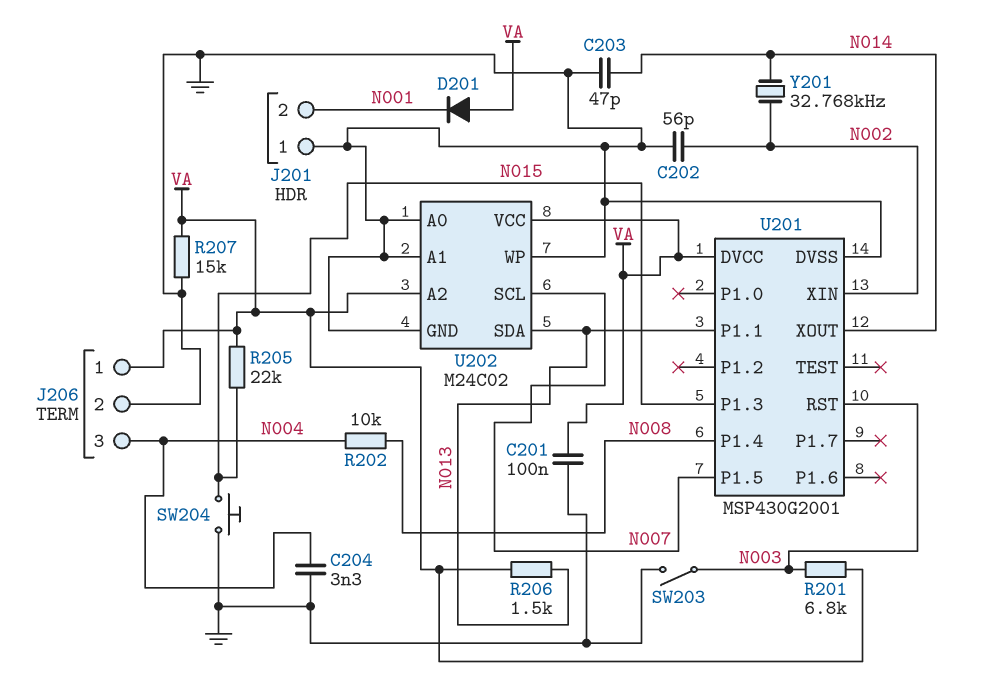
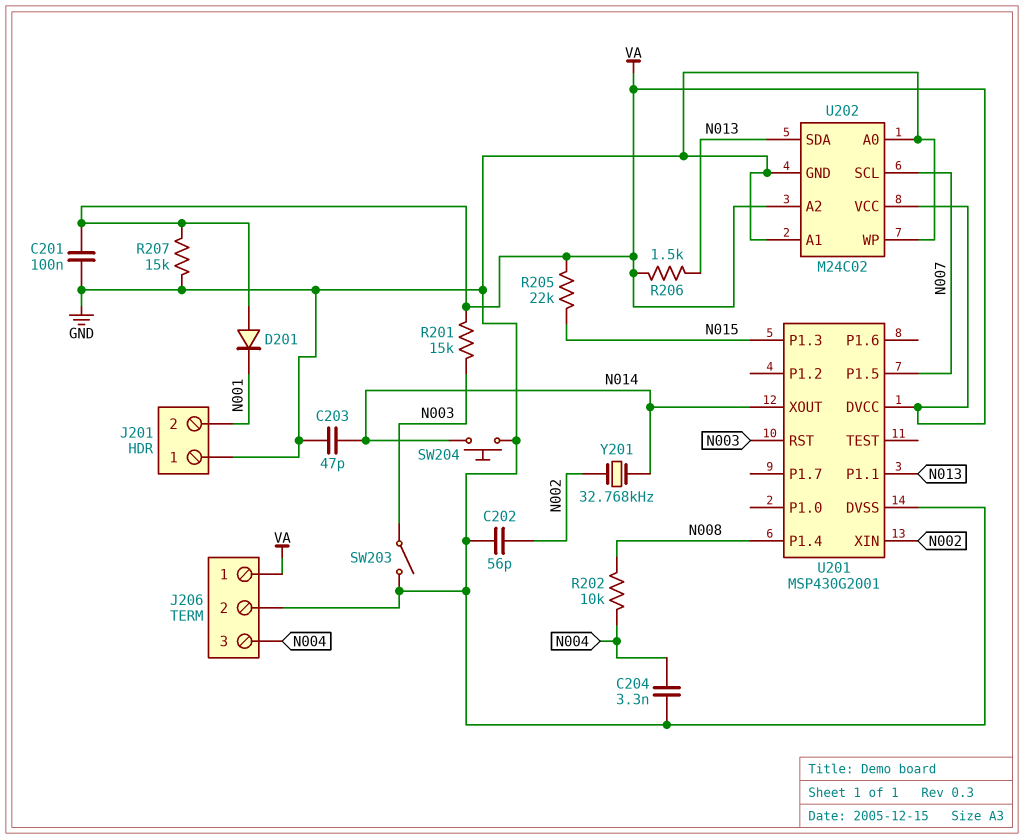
R201: 6.8k (N003, VA) -> 15k (N003, VA)
SW204: button (GND, N015) -> button (GND, N014)

